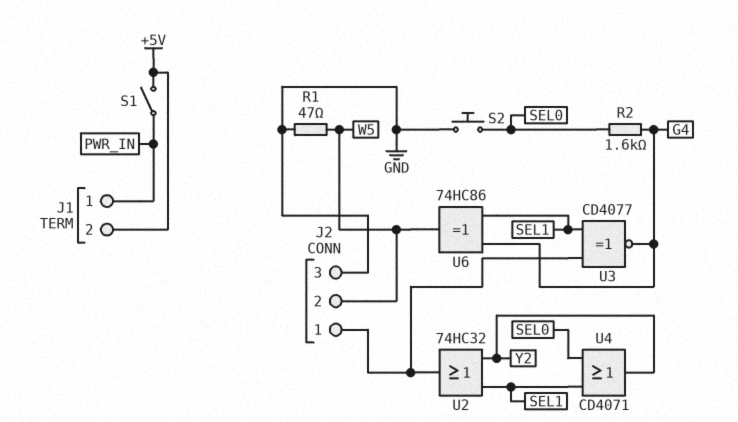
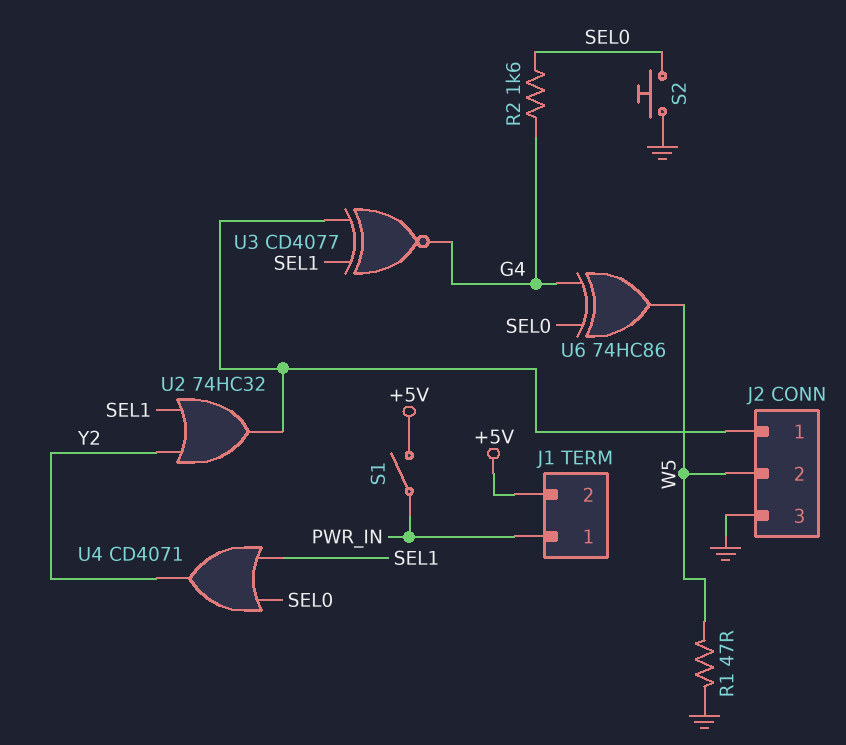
U6: XOR 74HC86 (in G4, in SEL1, out W5) -> XOR 74HC86 (in G4, in SEL0, out W5)

